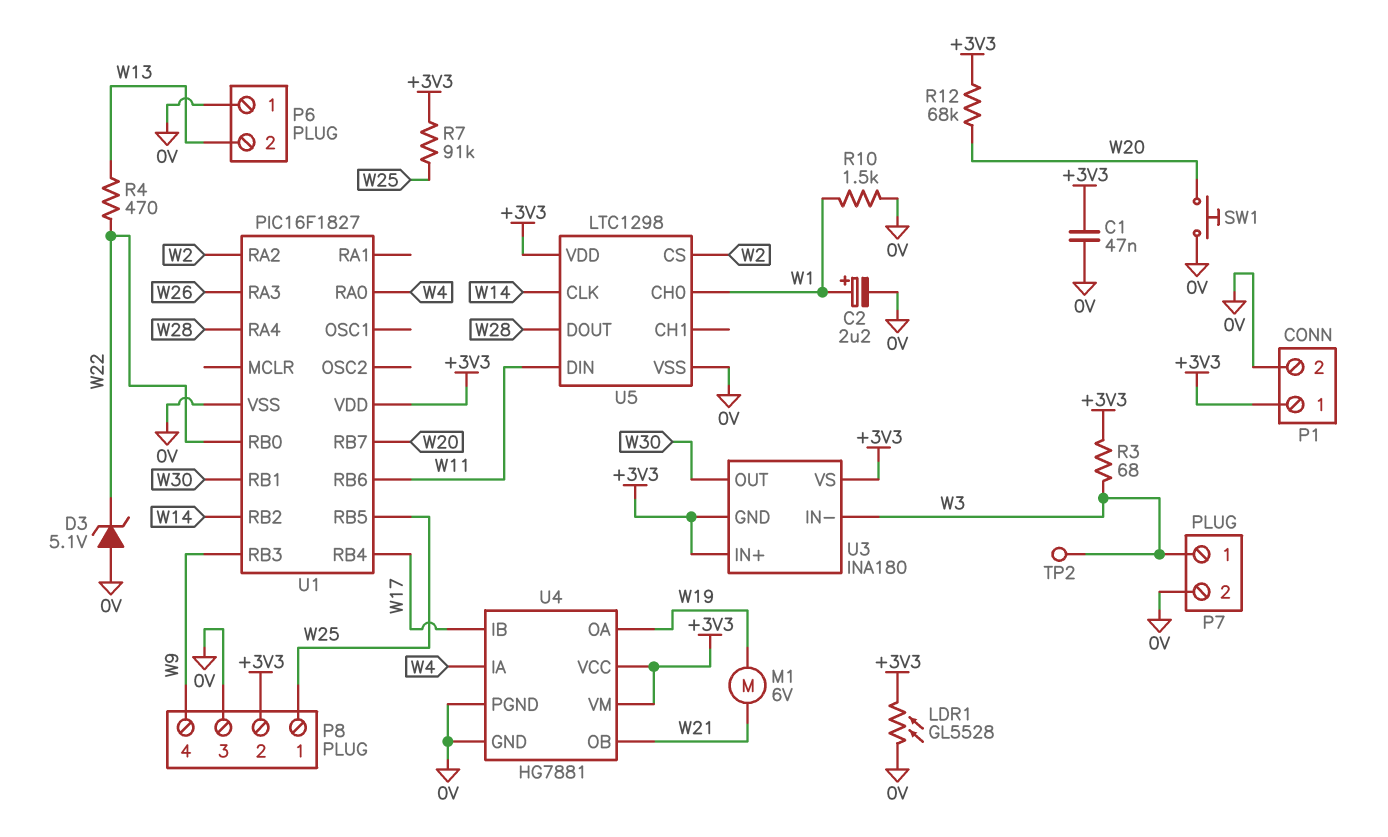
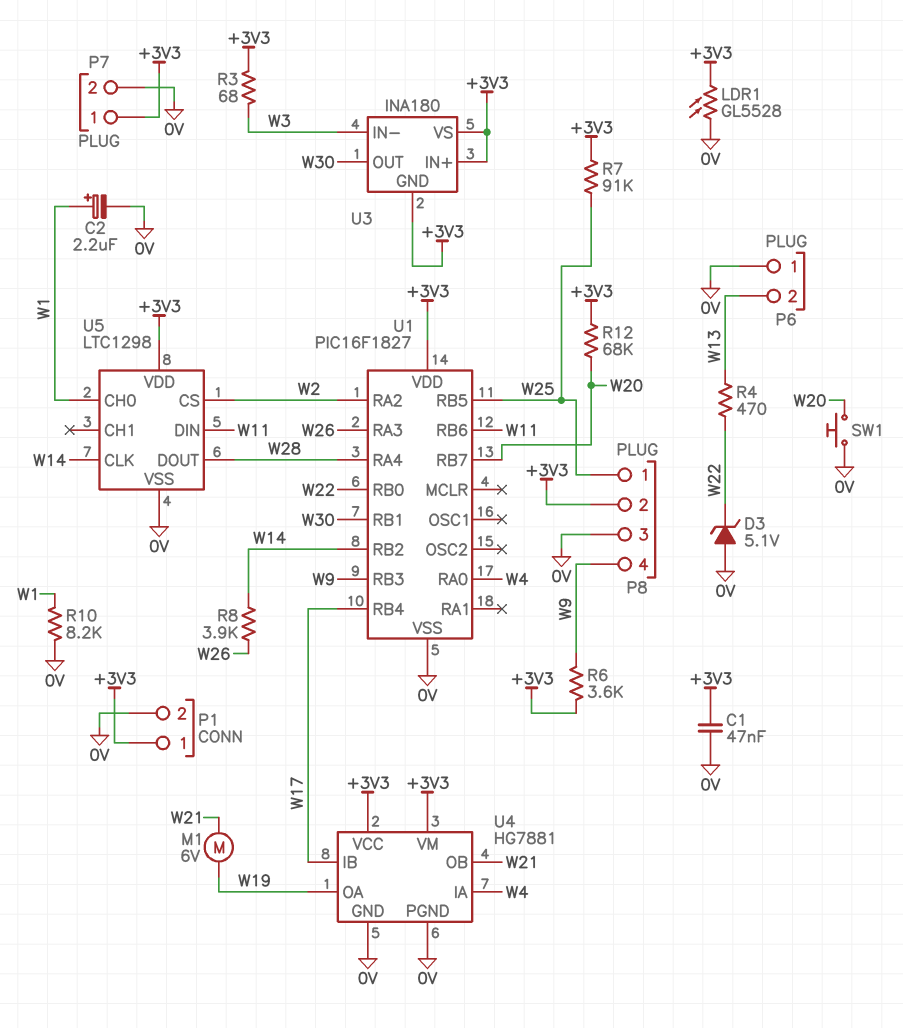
P7 pin 1: W3 -> +3V3
R6: none -> 3.6k (+3V3, W9)
R8: none -> 3.9k (W14, W26)
R10: 1.5k (0V, W1) -> 8.2k (0V, W1)
TP2: test point (W3) -> none

